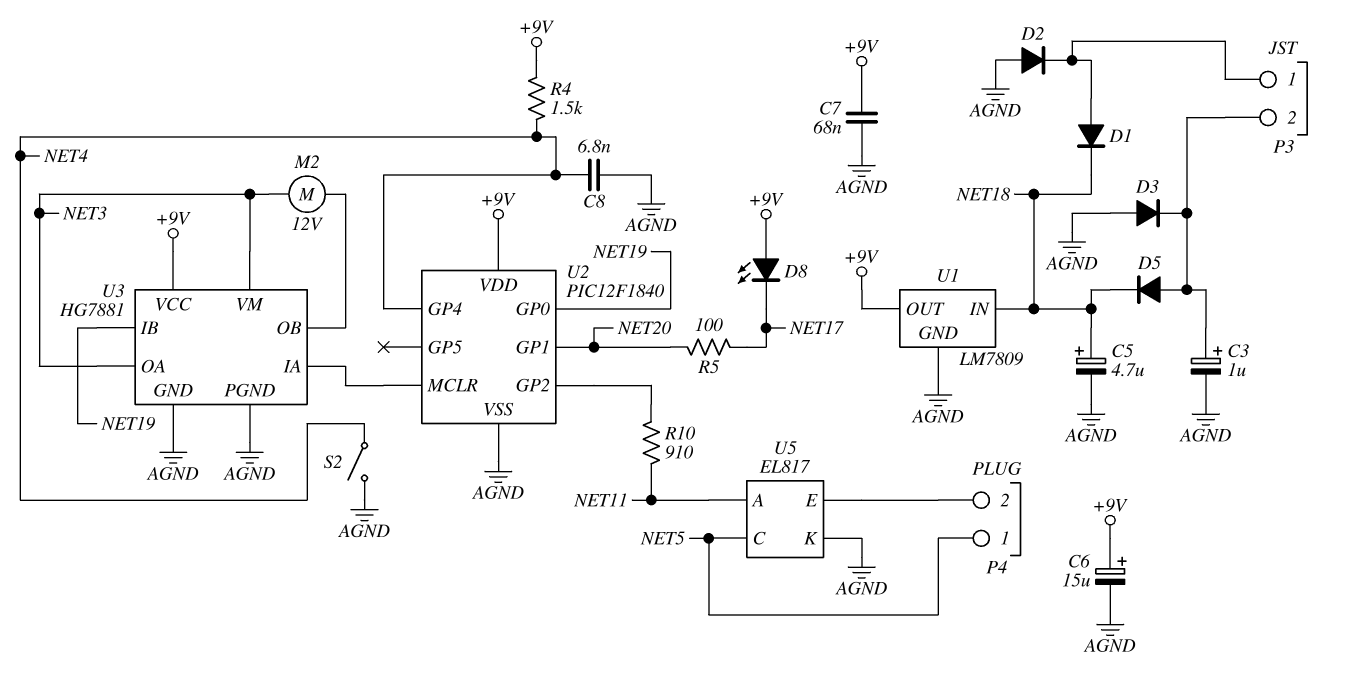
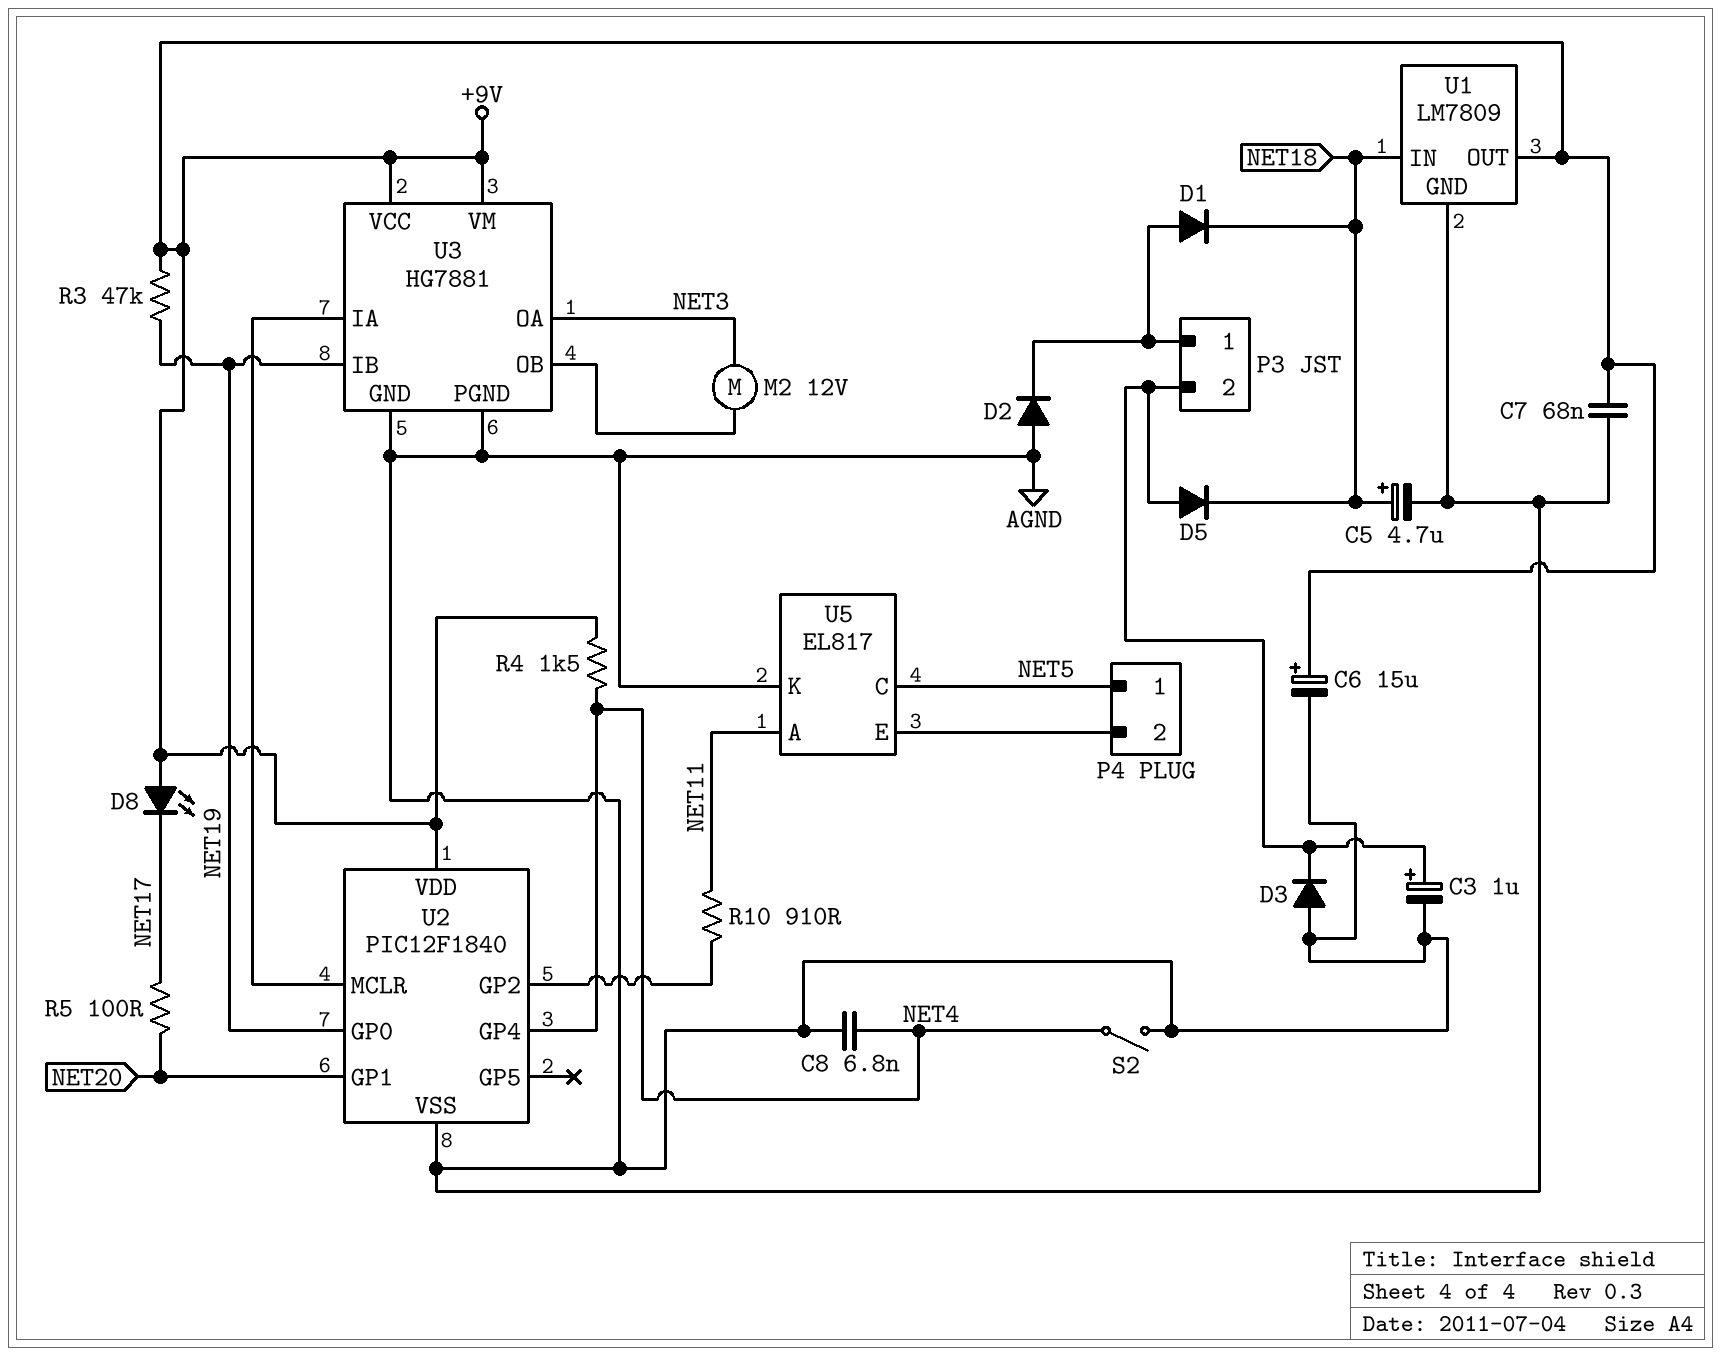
R3: none -> 47k (+9V, NET19)
U3 pin VM: NET3 -> +9V

